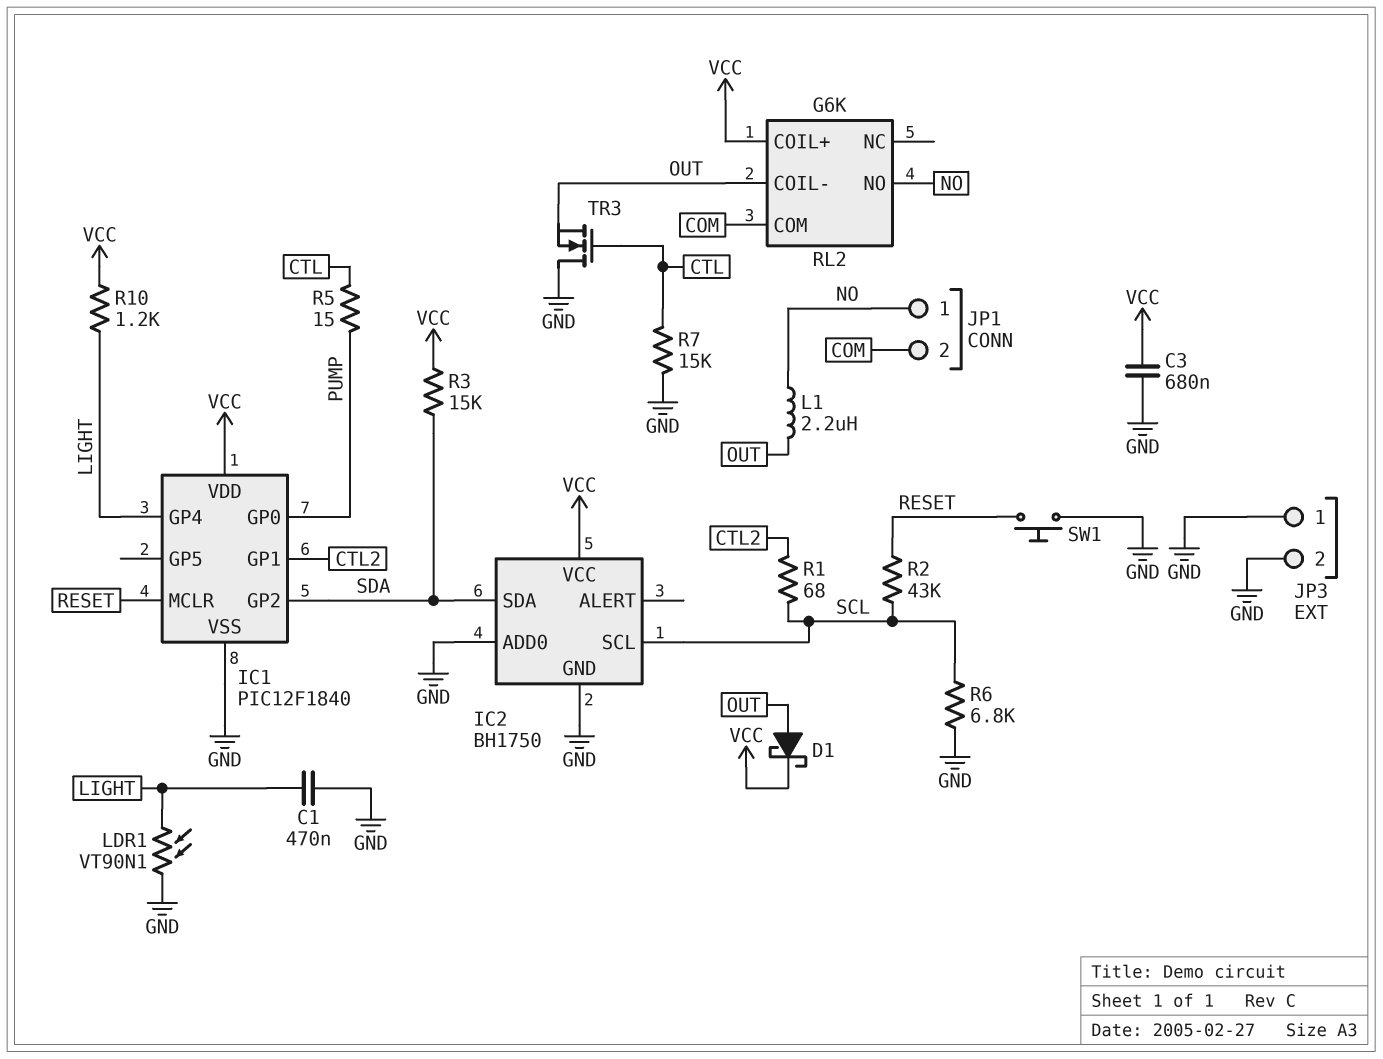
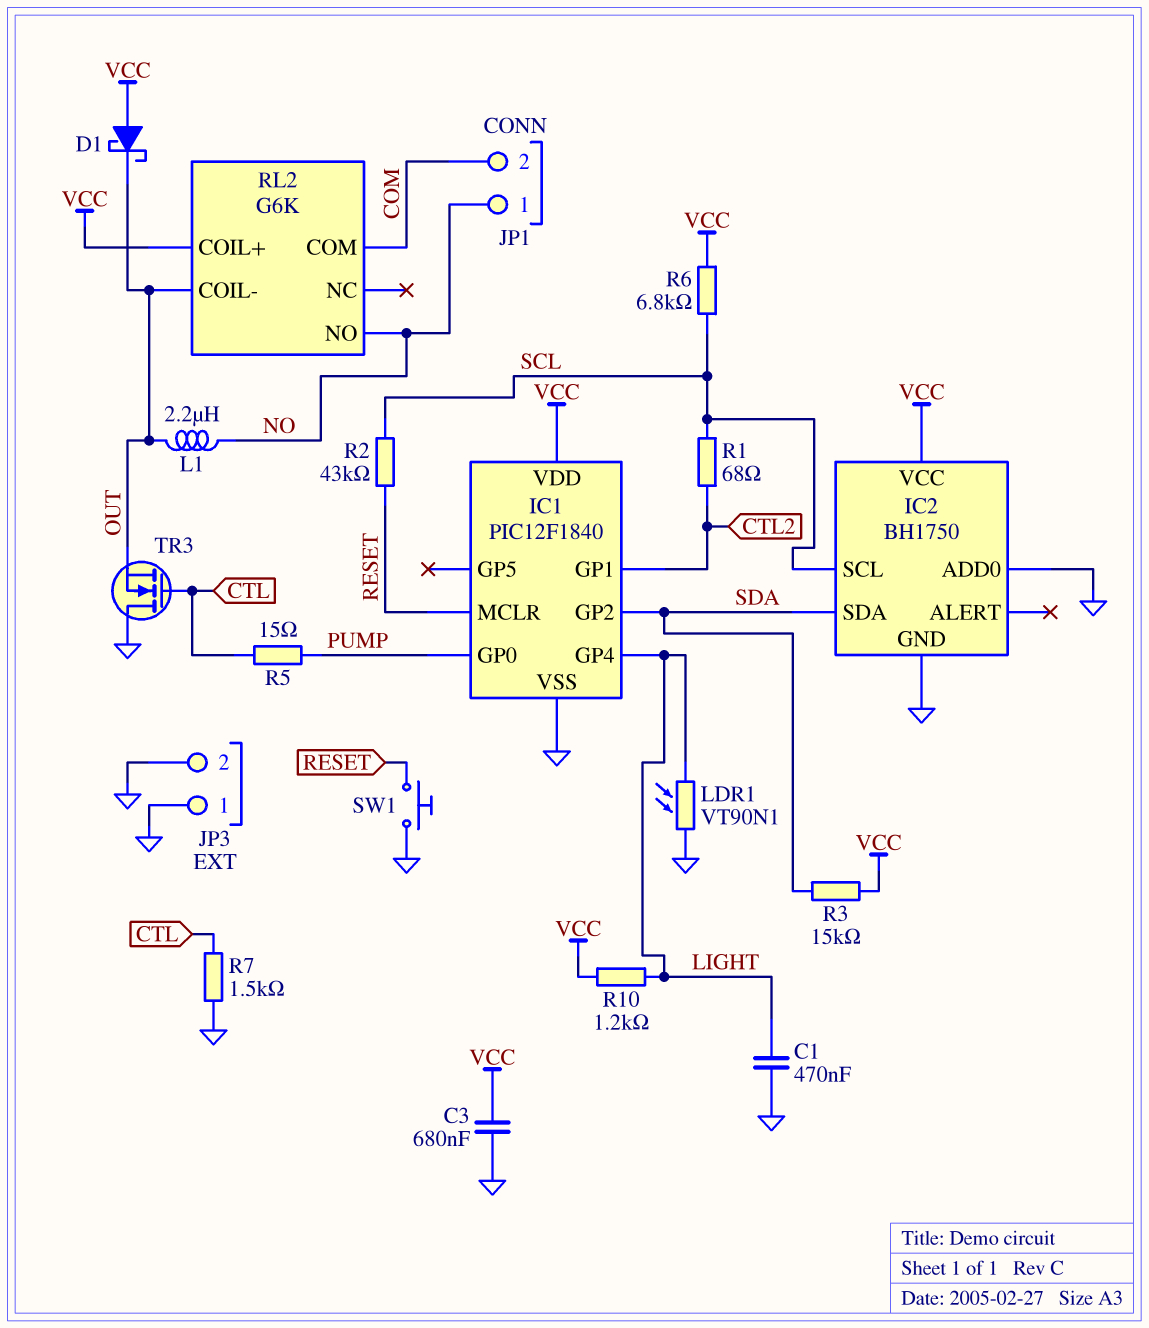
D1: schottky (A OUT, K VCC) -> schottky (A VCC, K OUT)
R6: 6.8k (GND, SCL) -> 6.8k (SCL, VCC)
R7: 15k (CTL, GND) -> 1.5k (CTL, GND)

